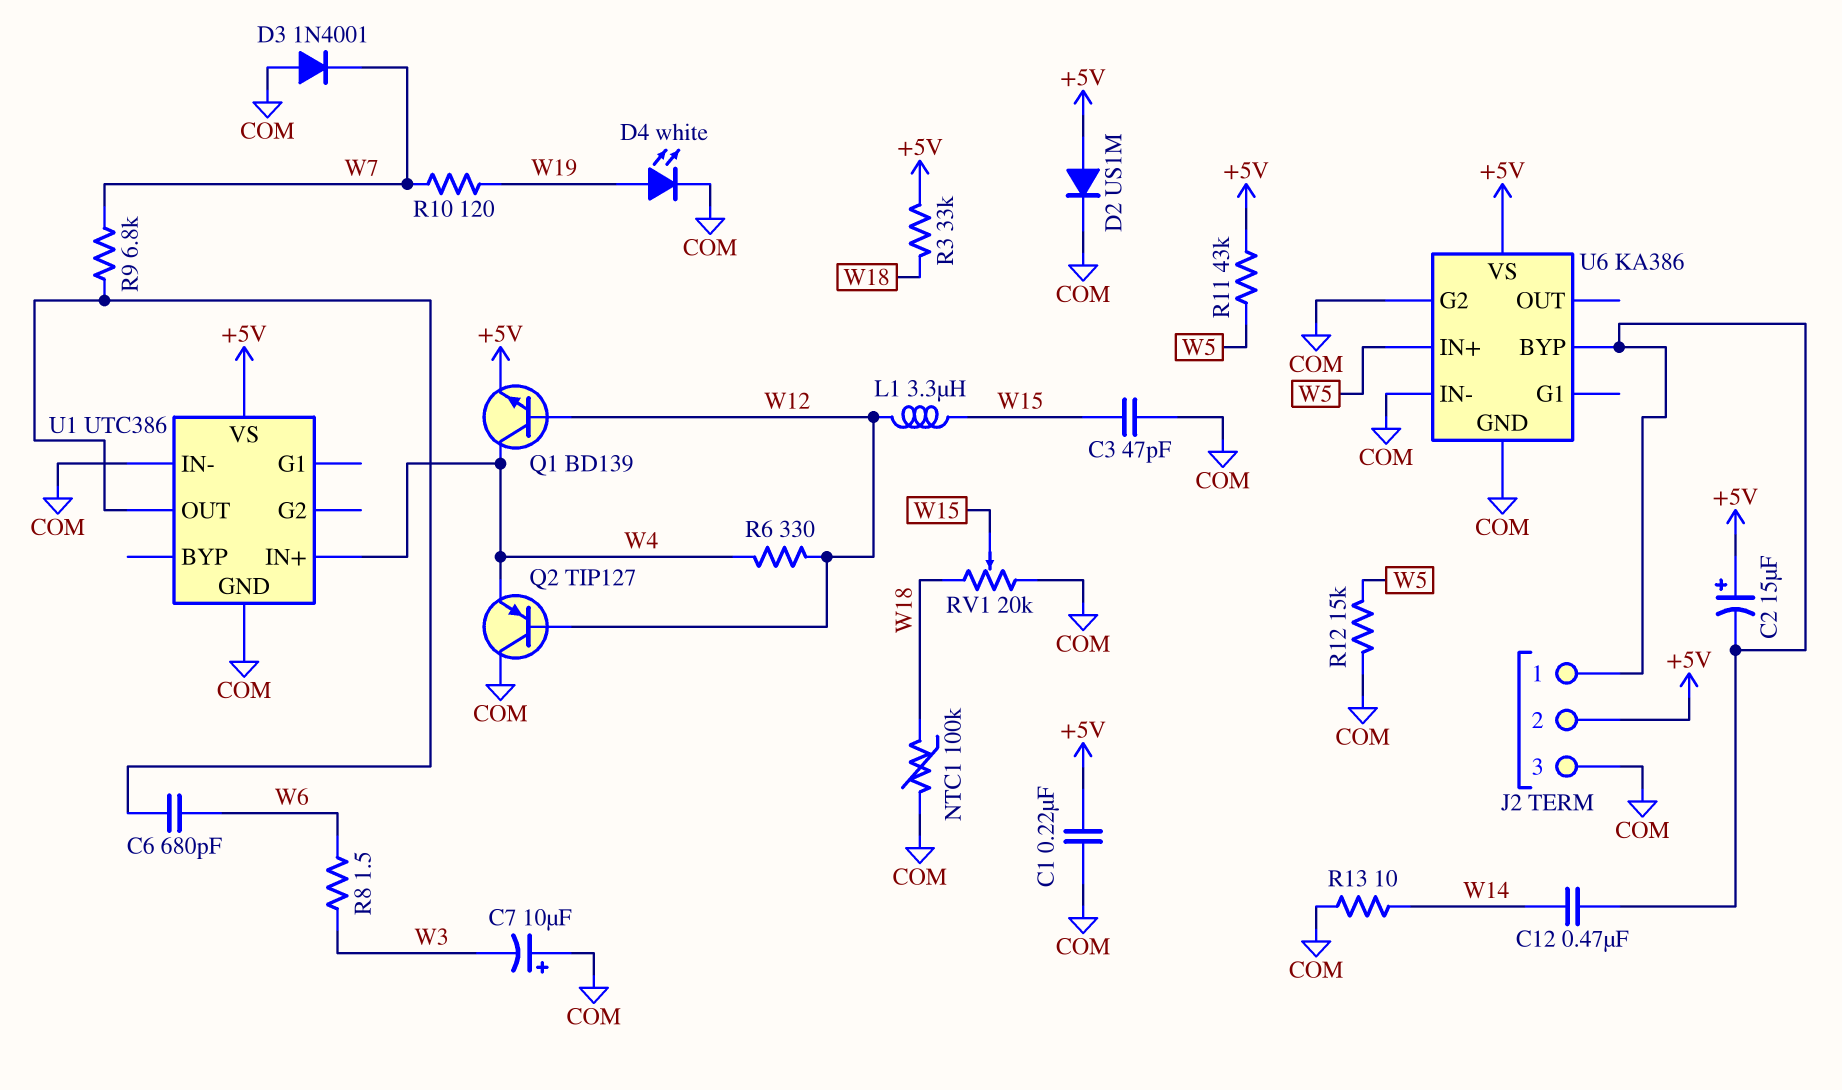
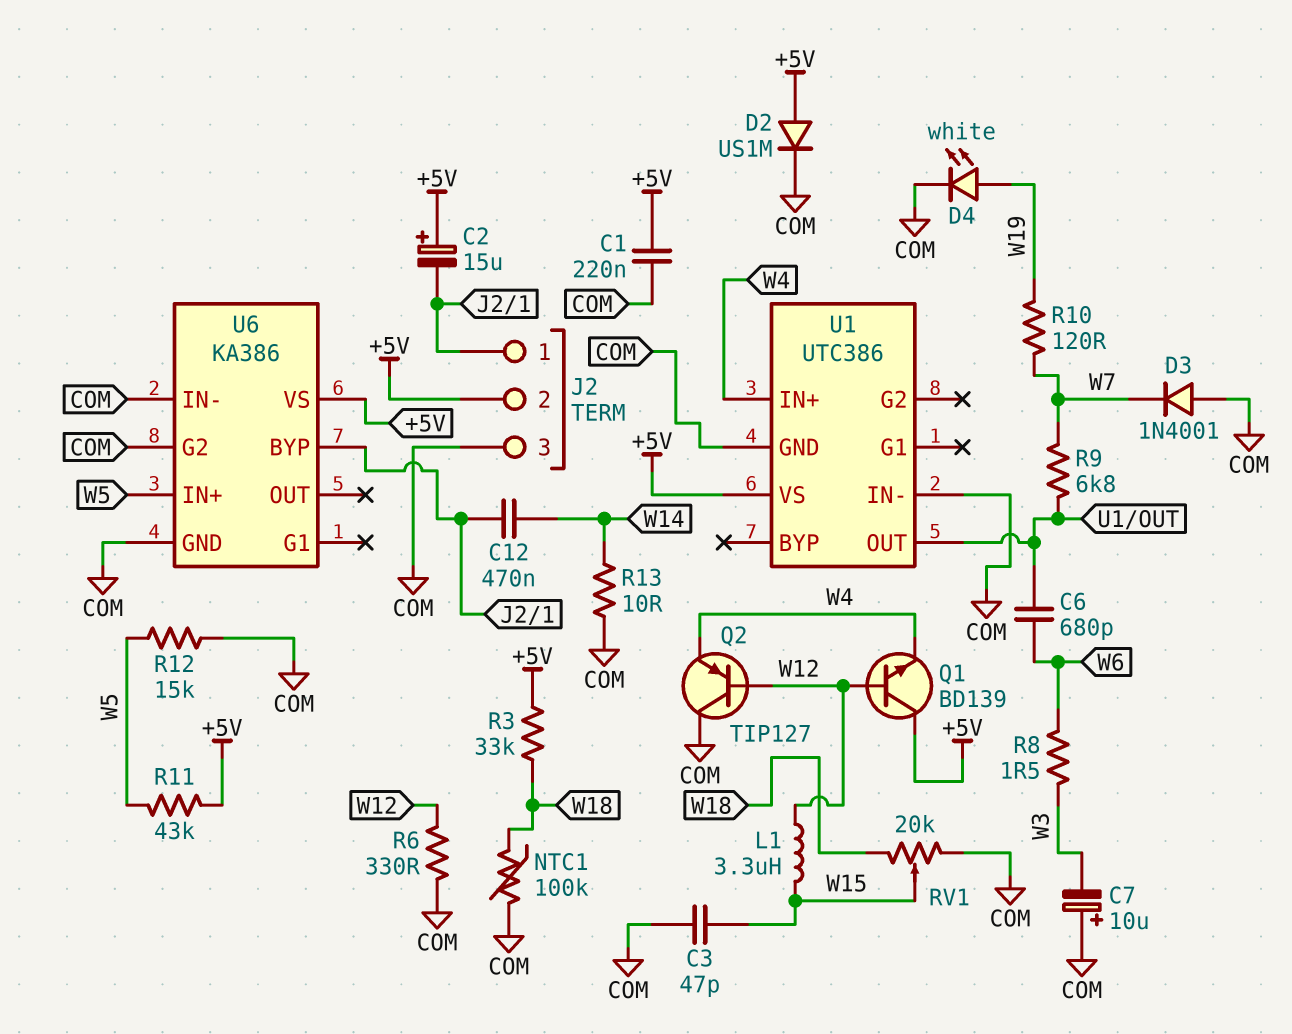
Q1: NPN BD139 (B W12, C W4, E +5V) -> NPN BD139 (B W12, C +5V, E W4)
R6: 330 (W4, W12) -> 330 (COM, W12)

